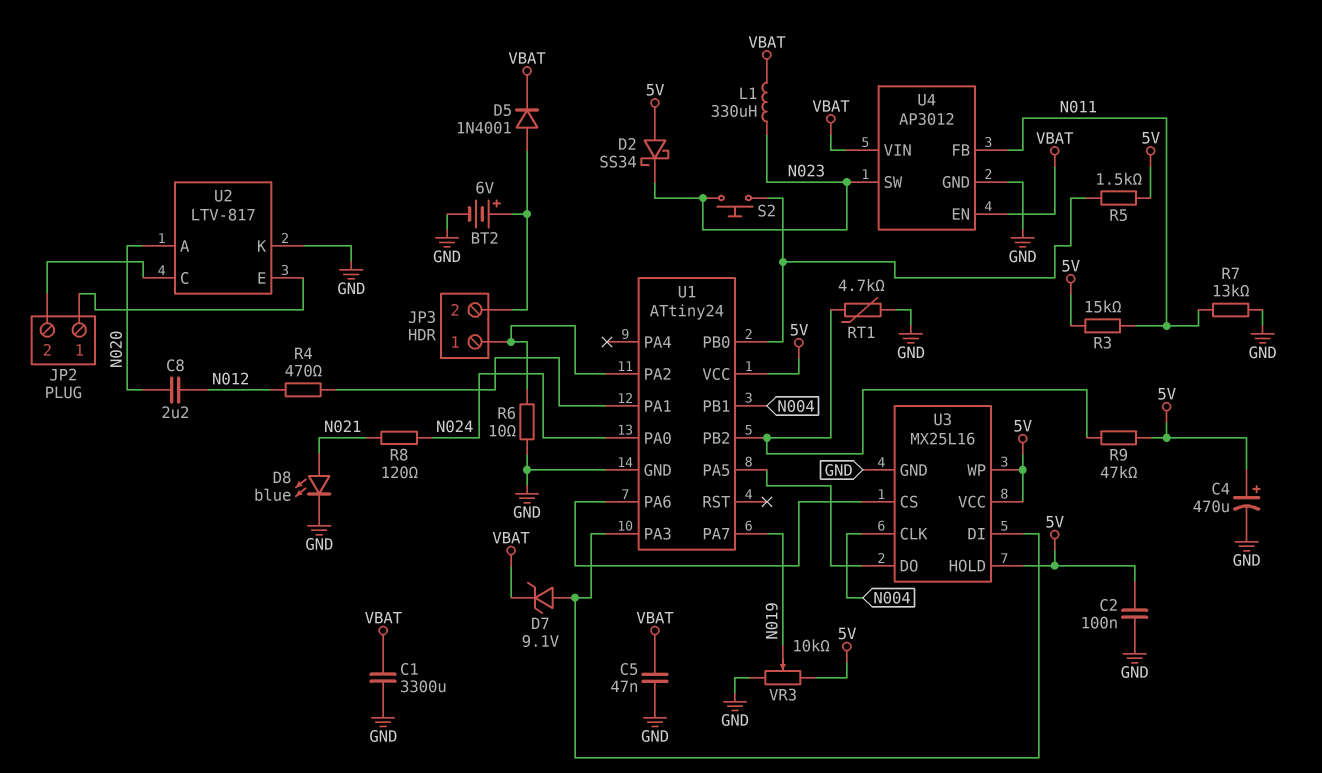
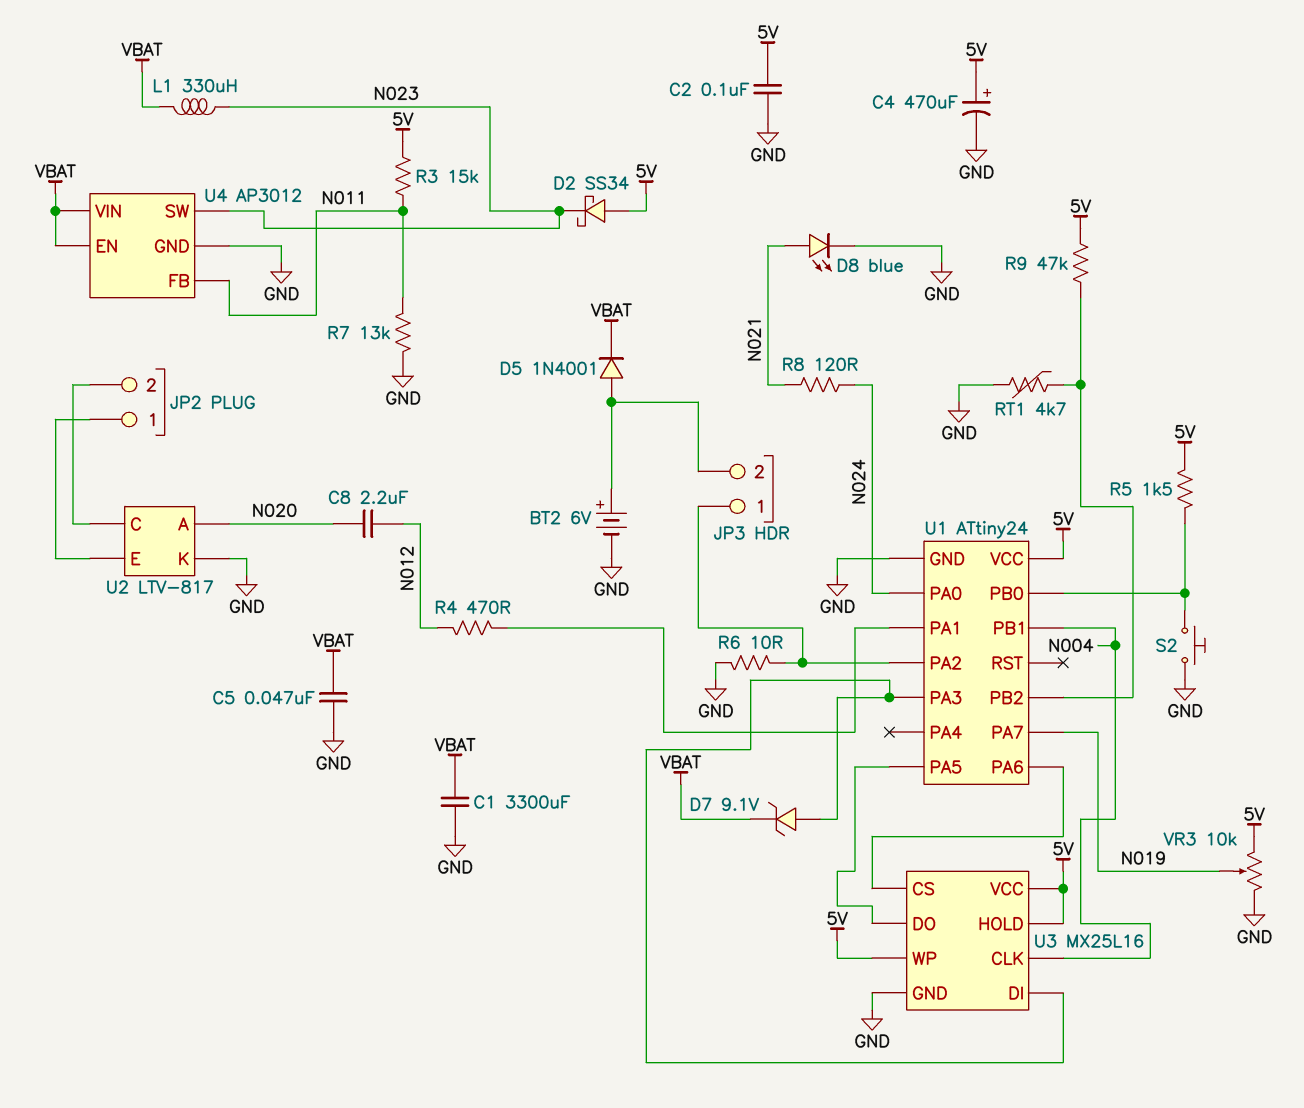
S2: button (N023, U1/PB0) -> button (GND, U1/PB0)

